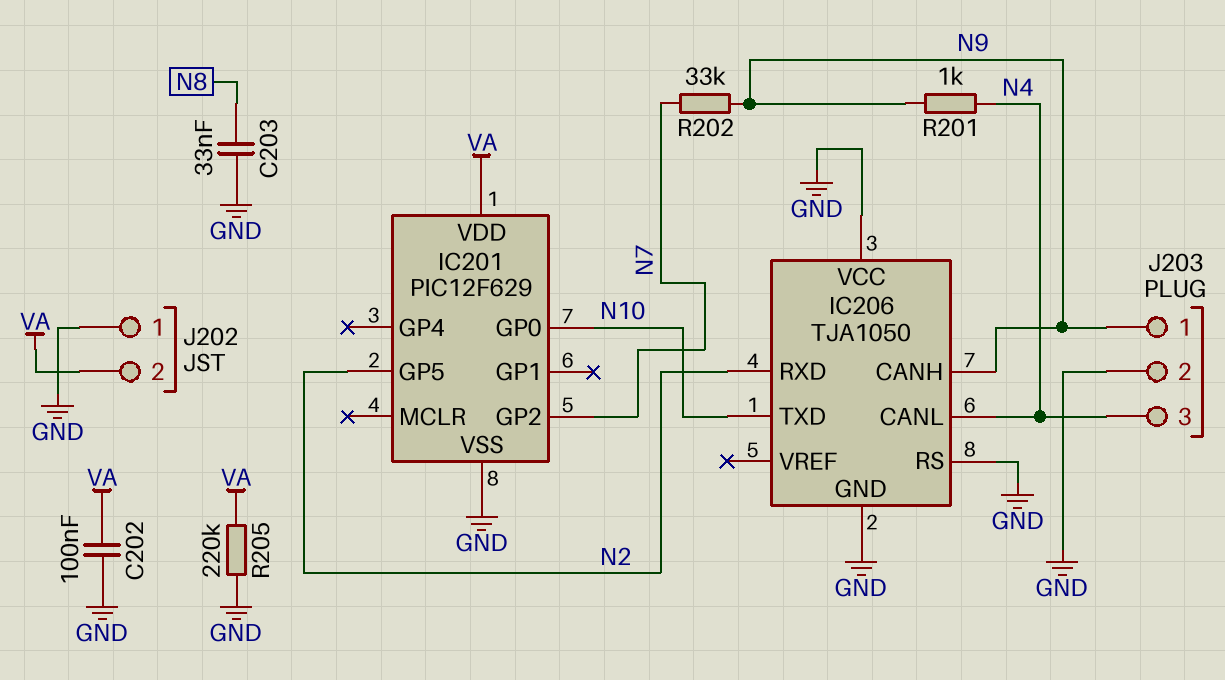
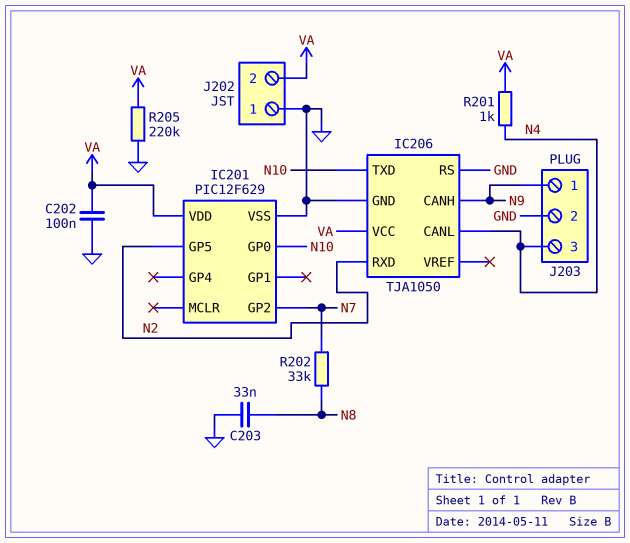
IC206 pin VCC: GND -> VA
R201: 1k (N4, N9) -> 1k (N4, VA)
R202: 33k (N7, N9) -> 33k (N7, N8)

